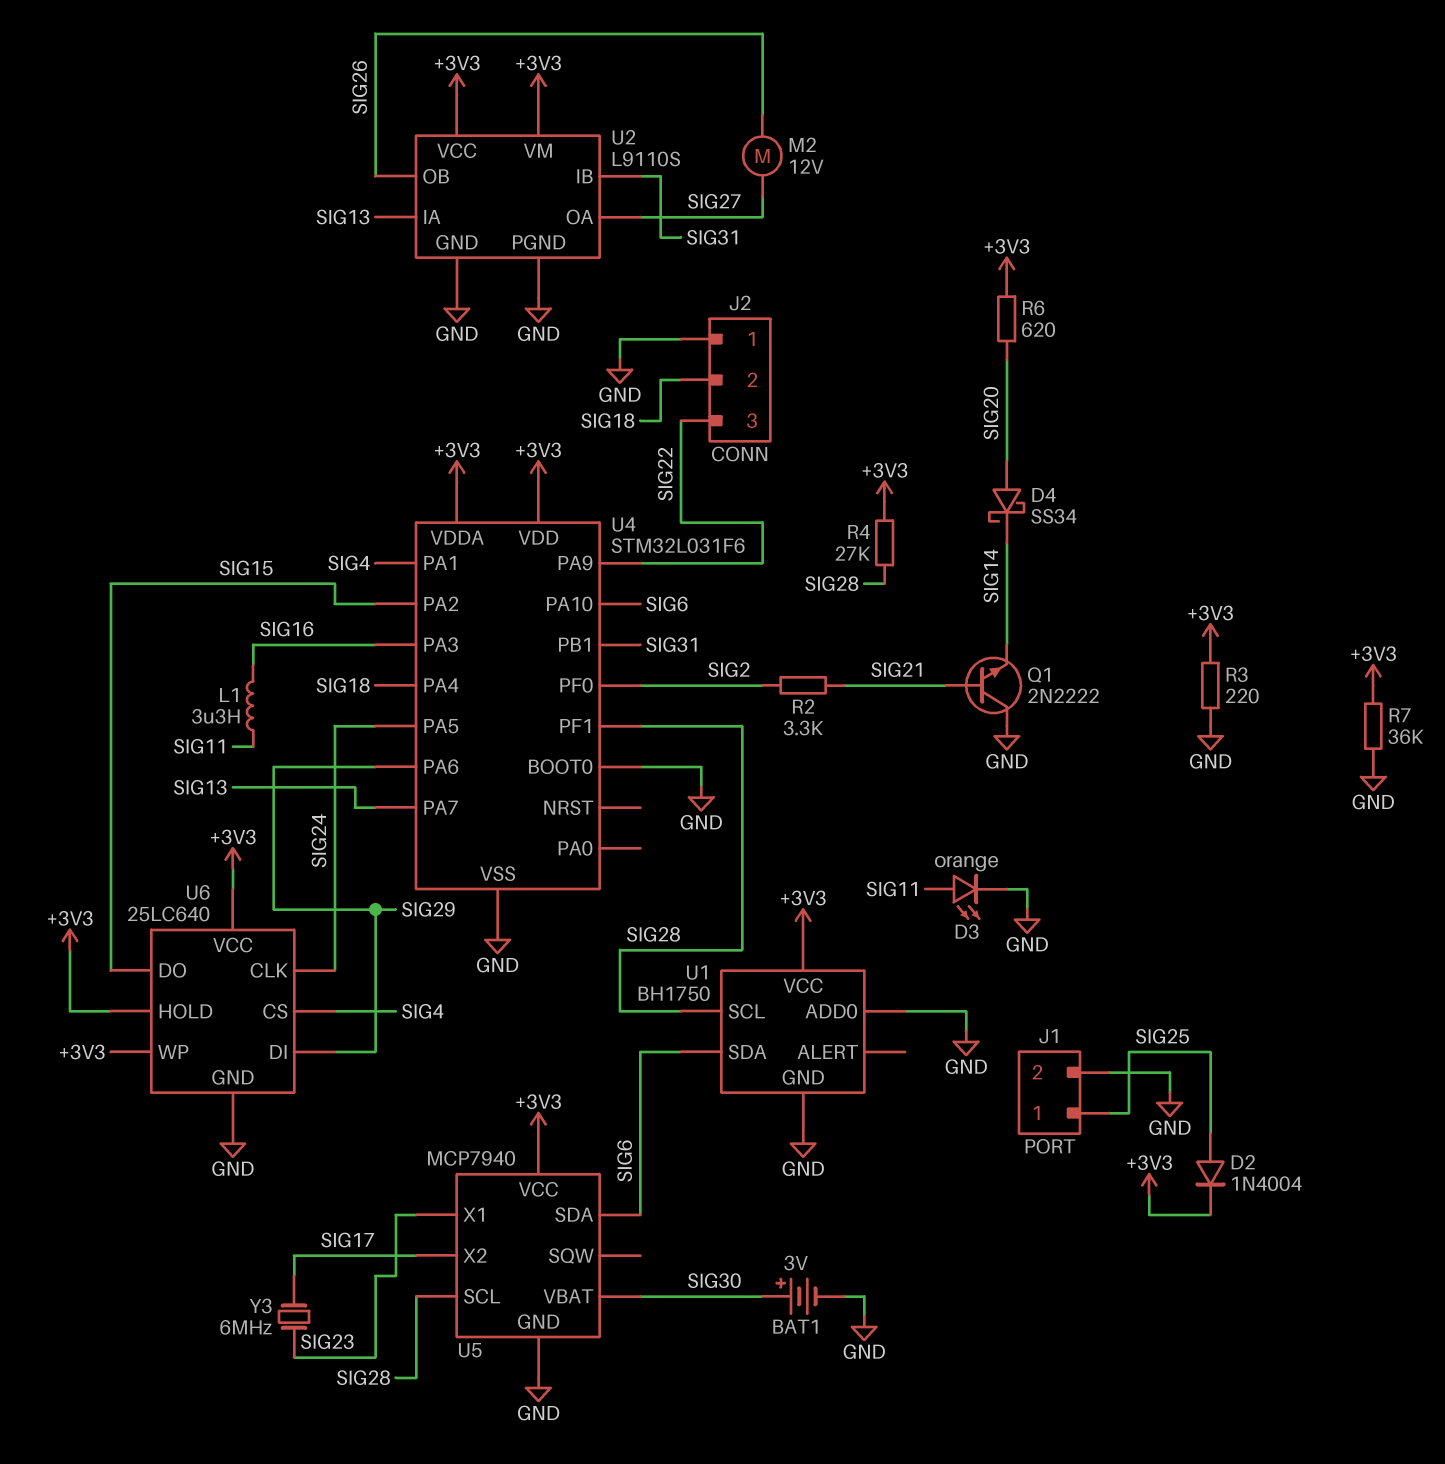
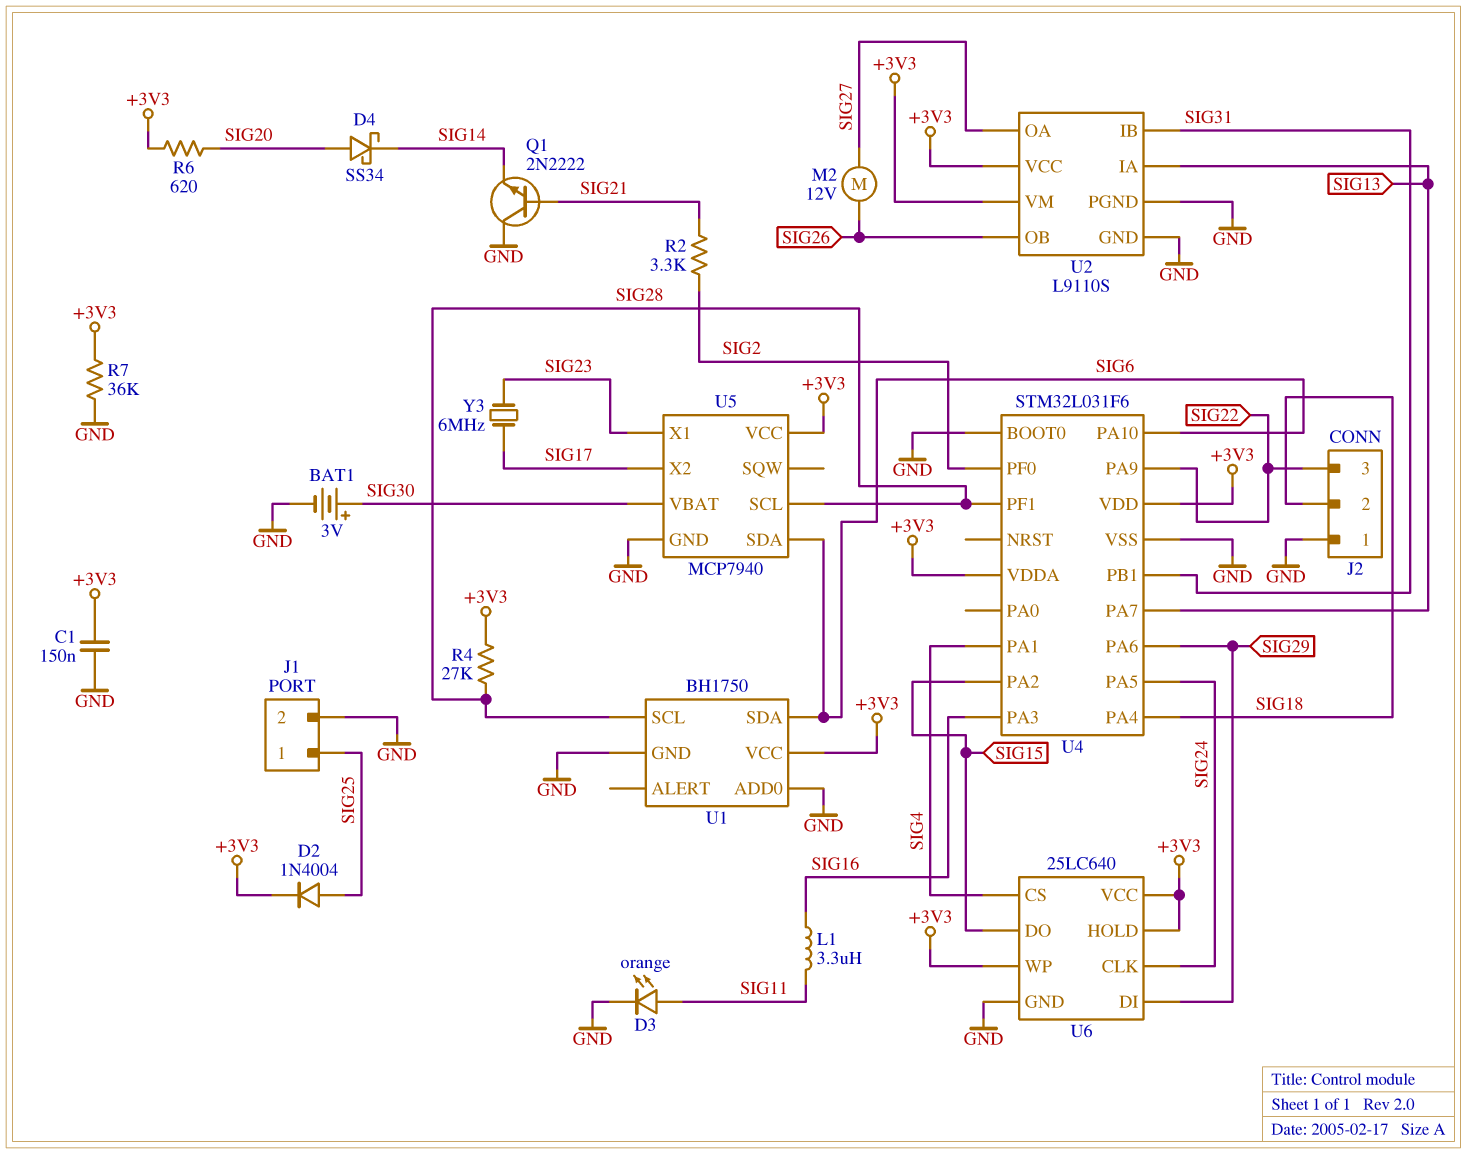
C1: none -> 150nF (+3V3, GND)
R3: 220 (+3V3, GND) -> none

